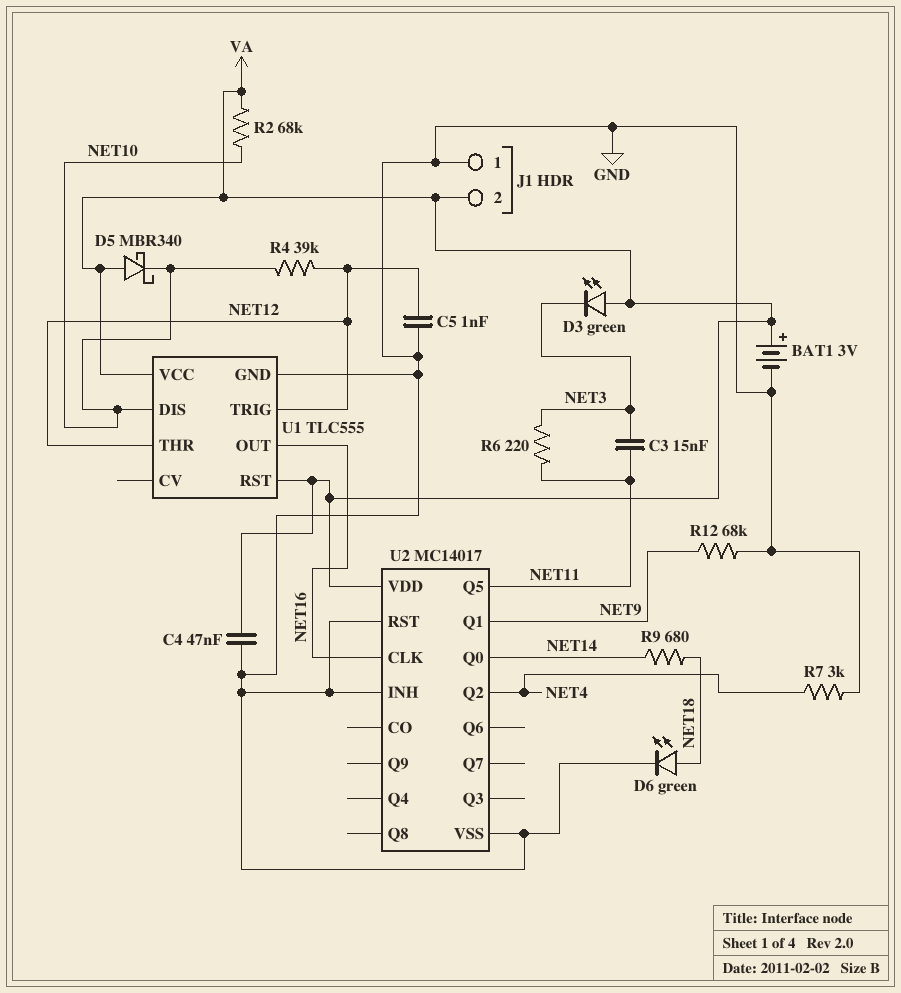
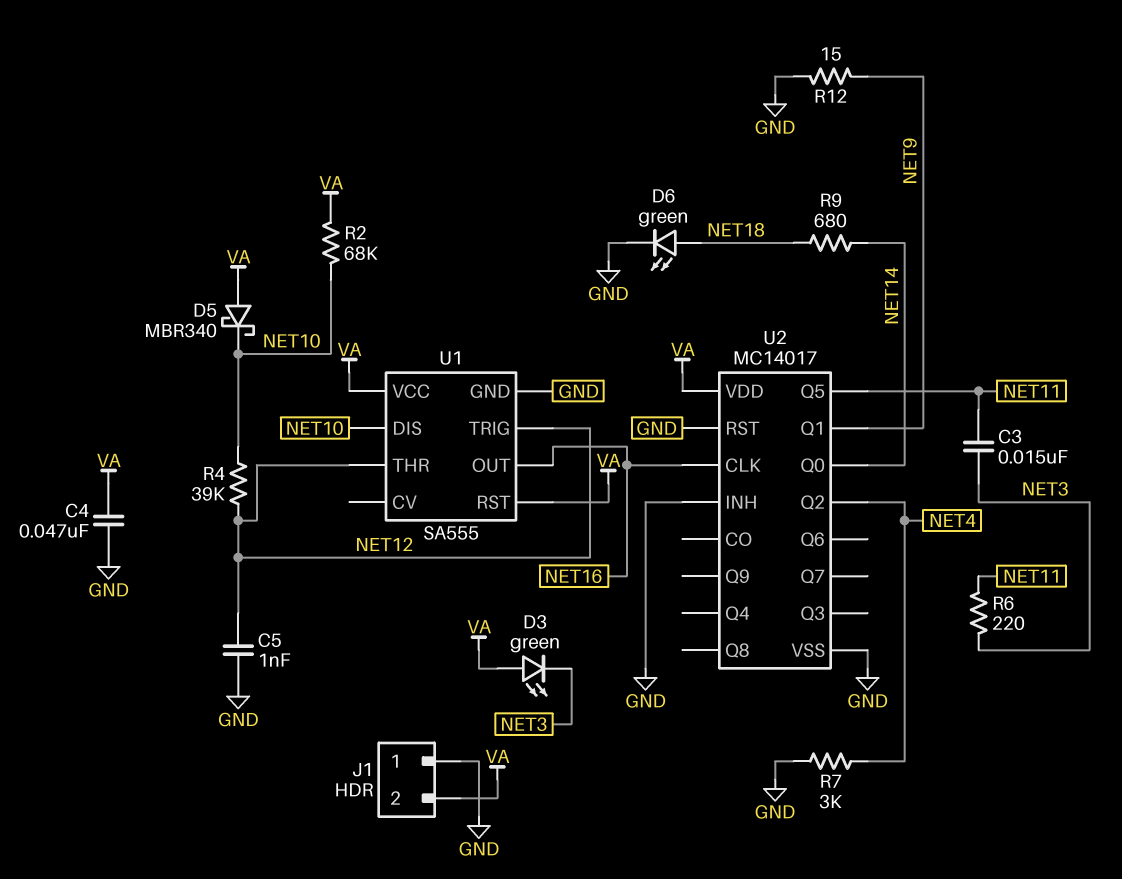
BAT1: 3V (plus VA, minus GND) -> none
R12: 68k (GND, NET9) -> 15 (GND, NET9)
U1: TLC555 -> SA555

